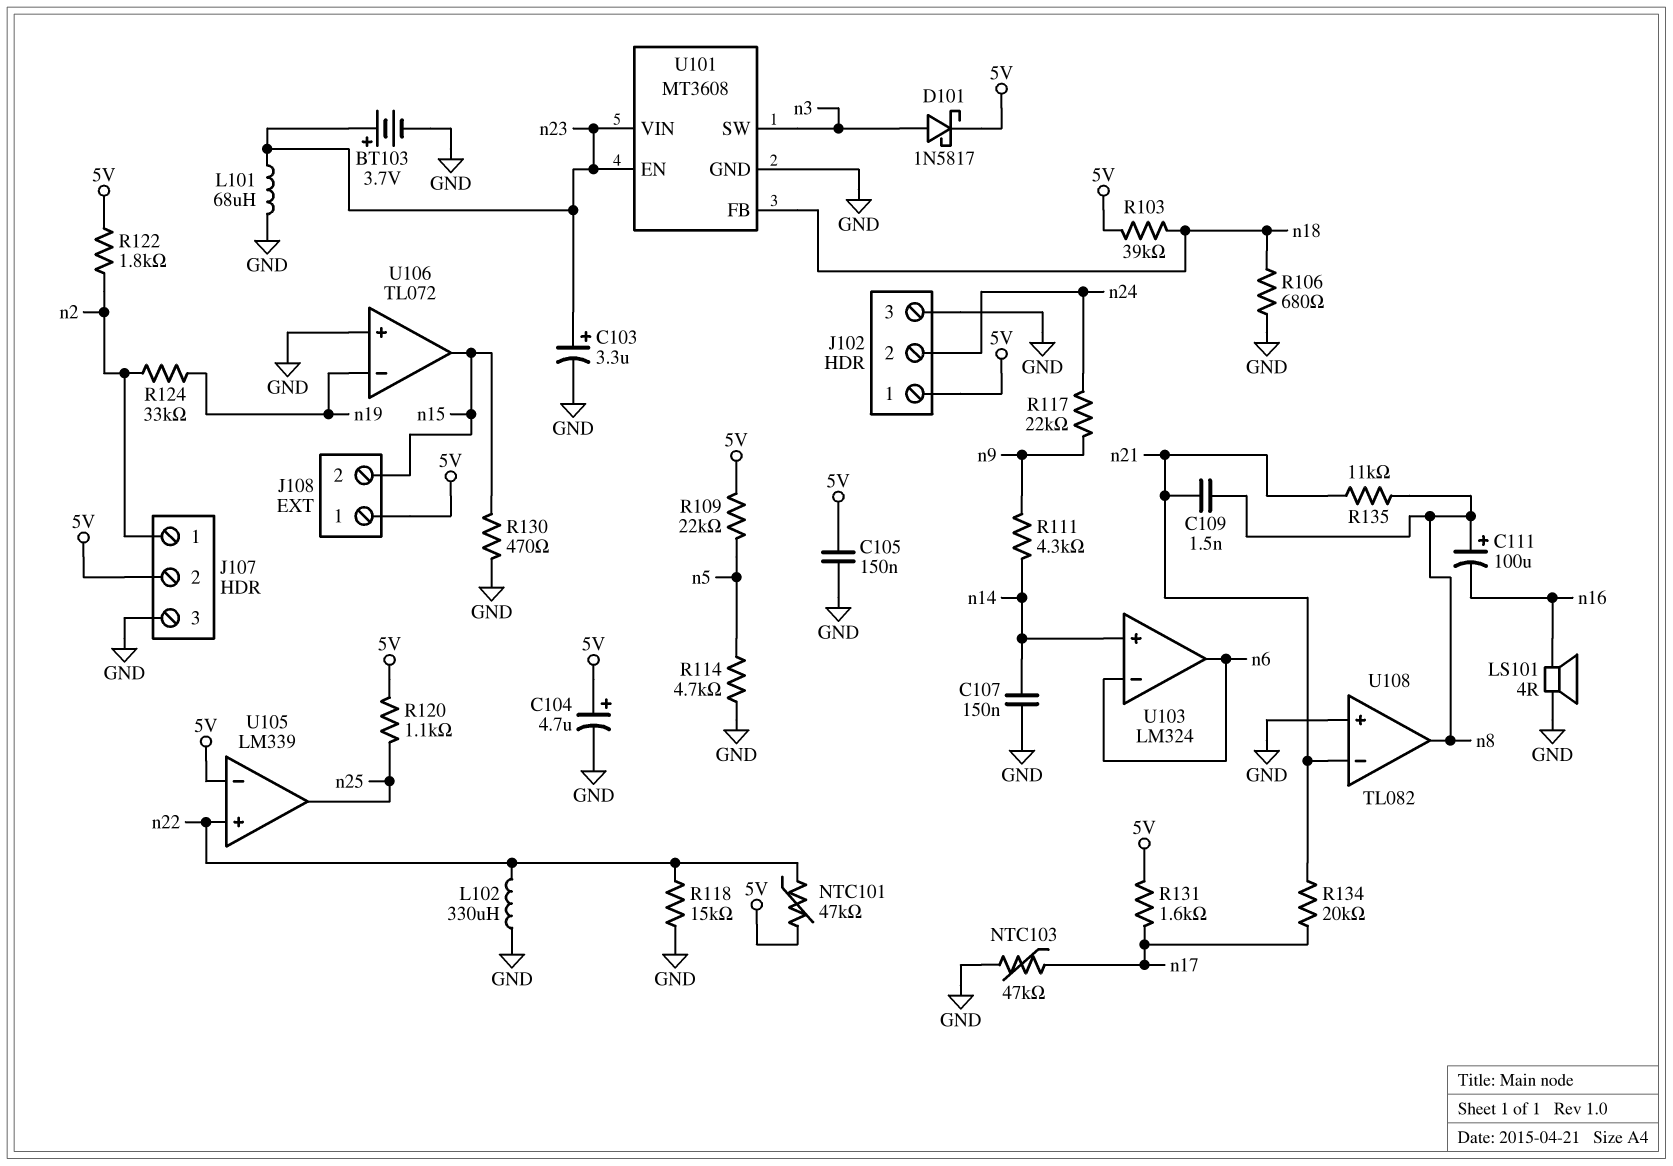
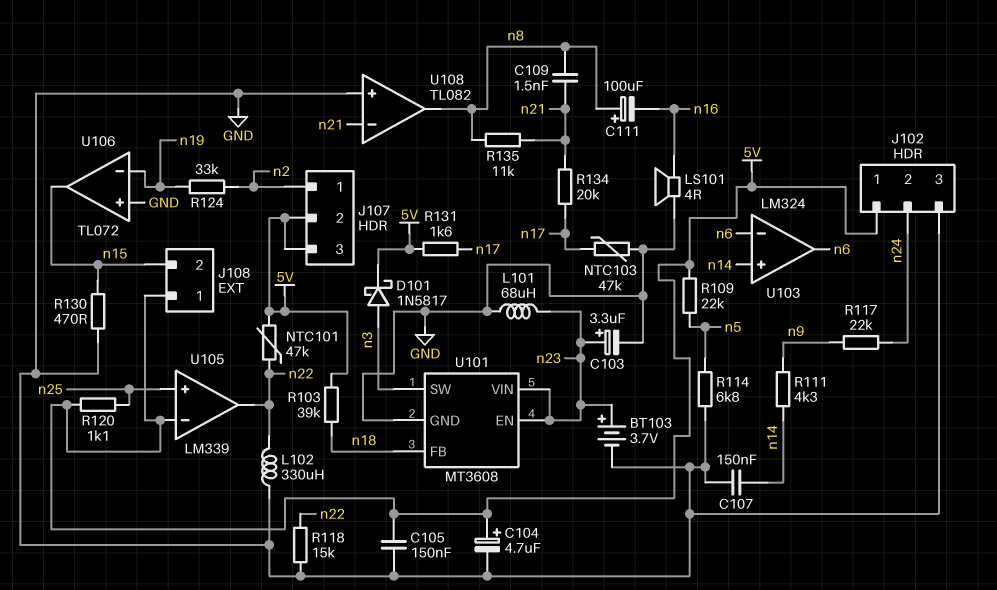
J107 pin 3: GND -> 5V
R106: 680 (GND, n18) -> none
R114: 4.7k (GND, n5) -> 6.8k (GND, n5)
R122: 1.8k (5V, n2) -> none
U105 pin in+: n22 -> n25
U105 pin out: n25 -> n22

